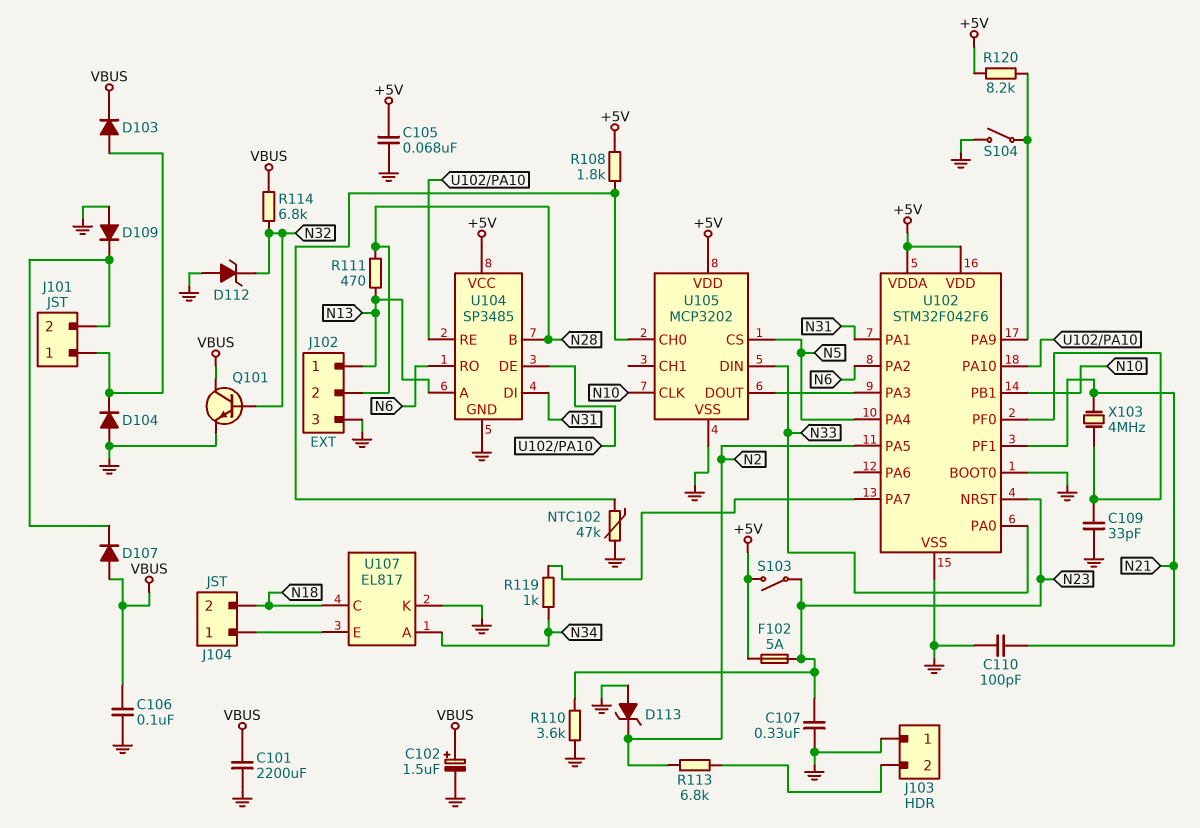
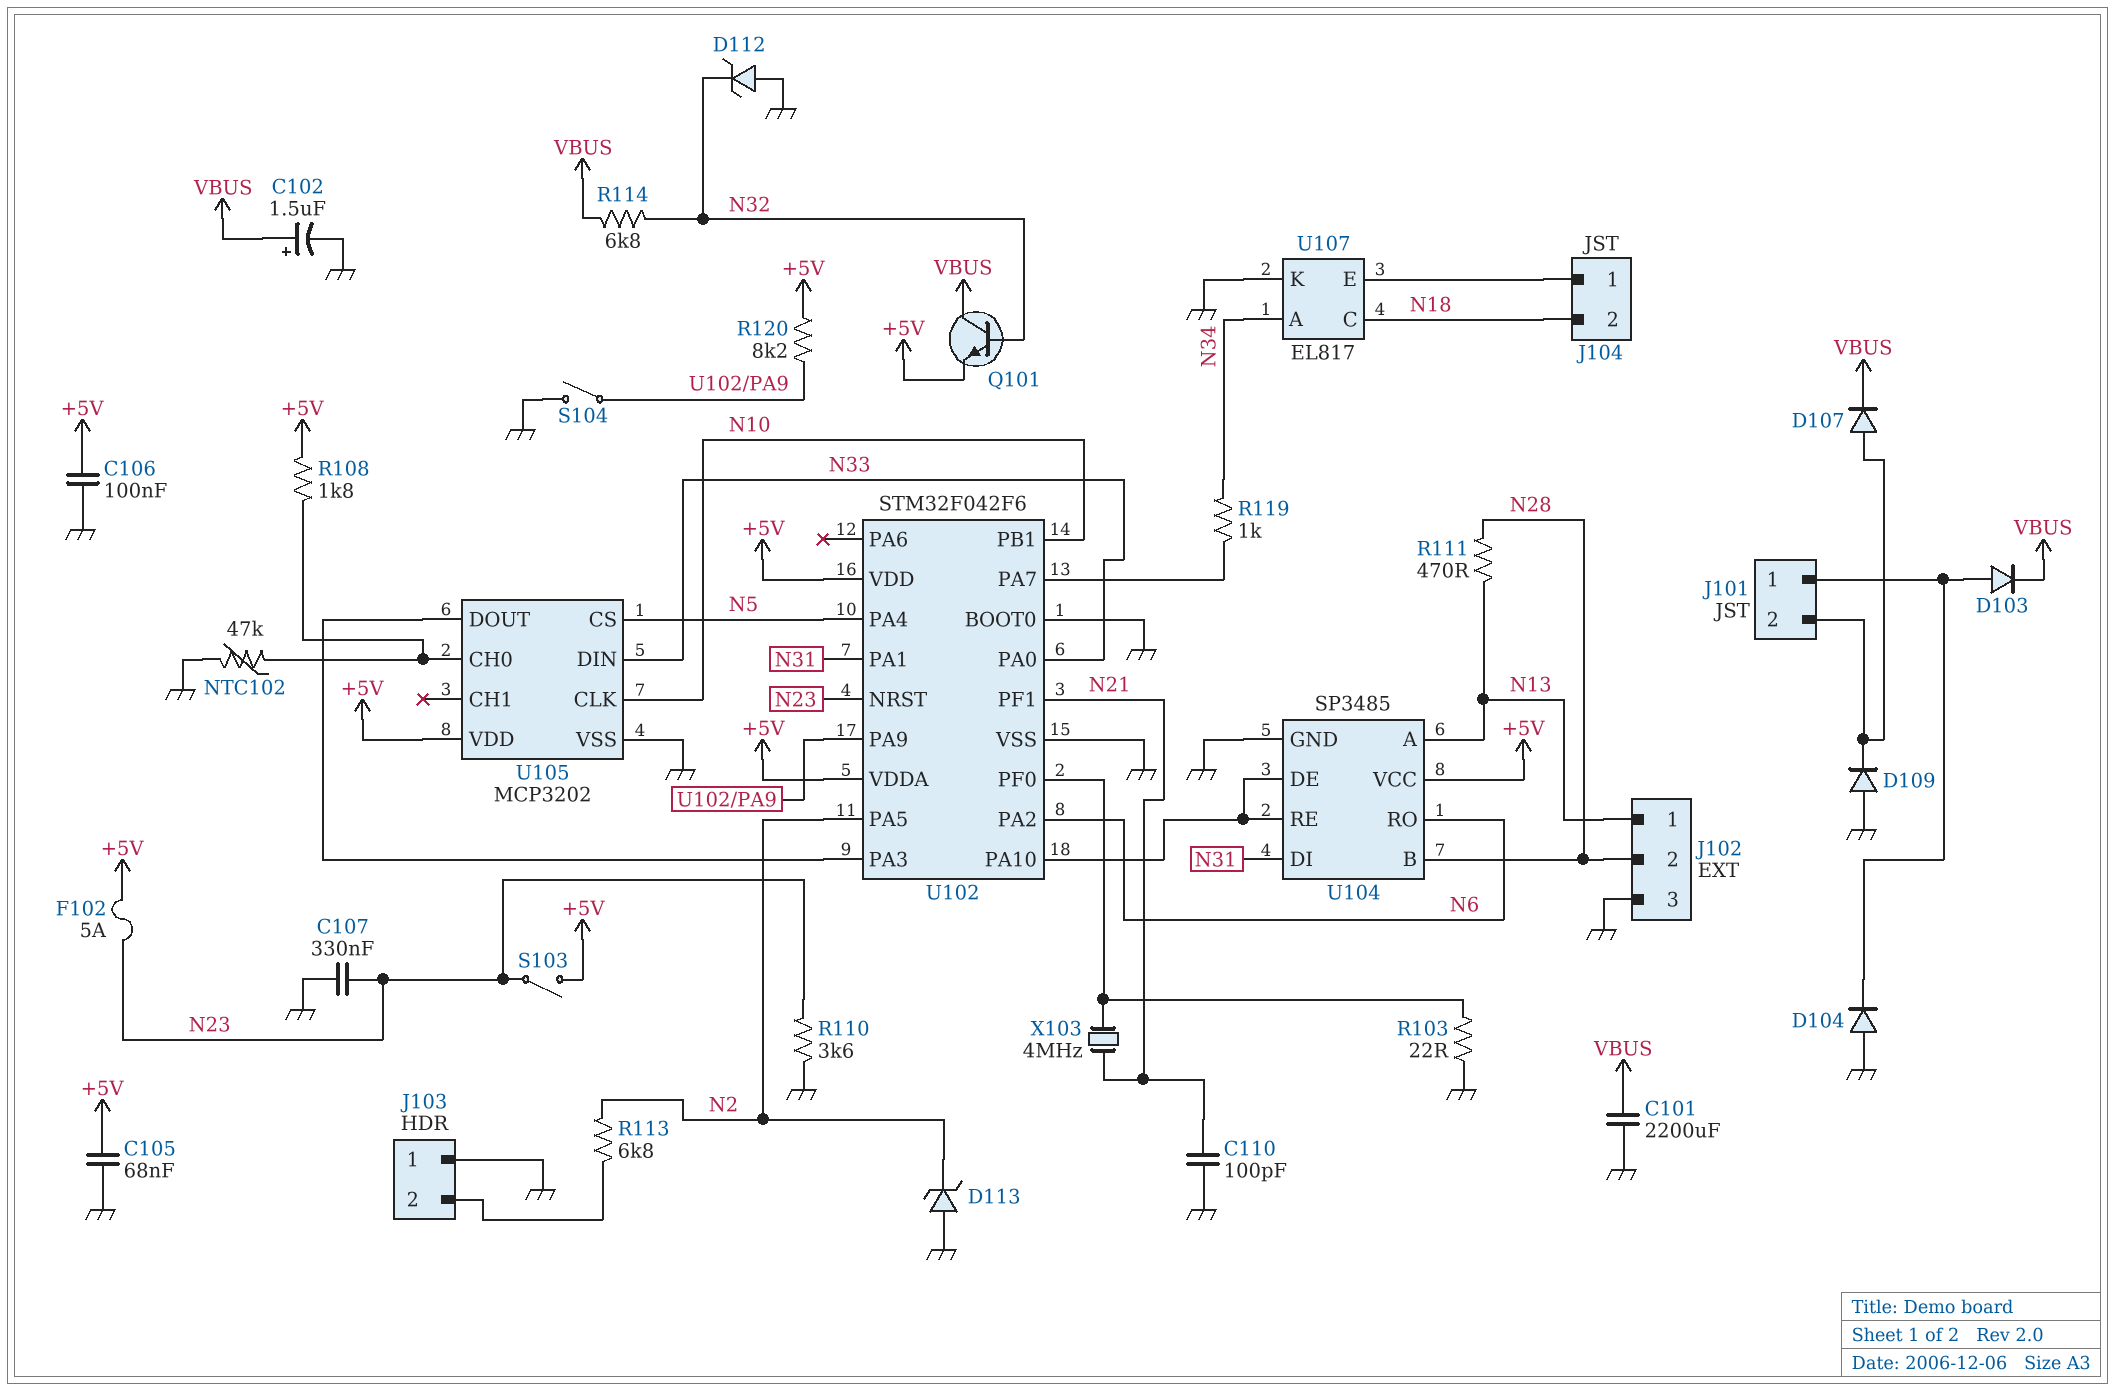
C106: 100nF (GND, VBUS) -> 100nF (+5V, GND)
C109: 33pF (GND, U102/PF0) -> none
D107: diode (A VBUS, K J101/2) -> diode (A J101/2, K VBUS)
Q101: NPN (B N32, C VBUS, E GND) -> NPN (B N32, C VBUS, E +5V)
R103: none -> 22 (GND, U102/PF0)

